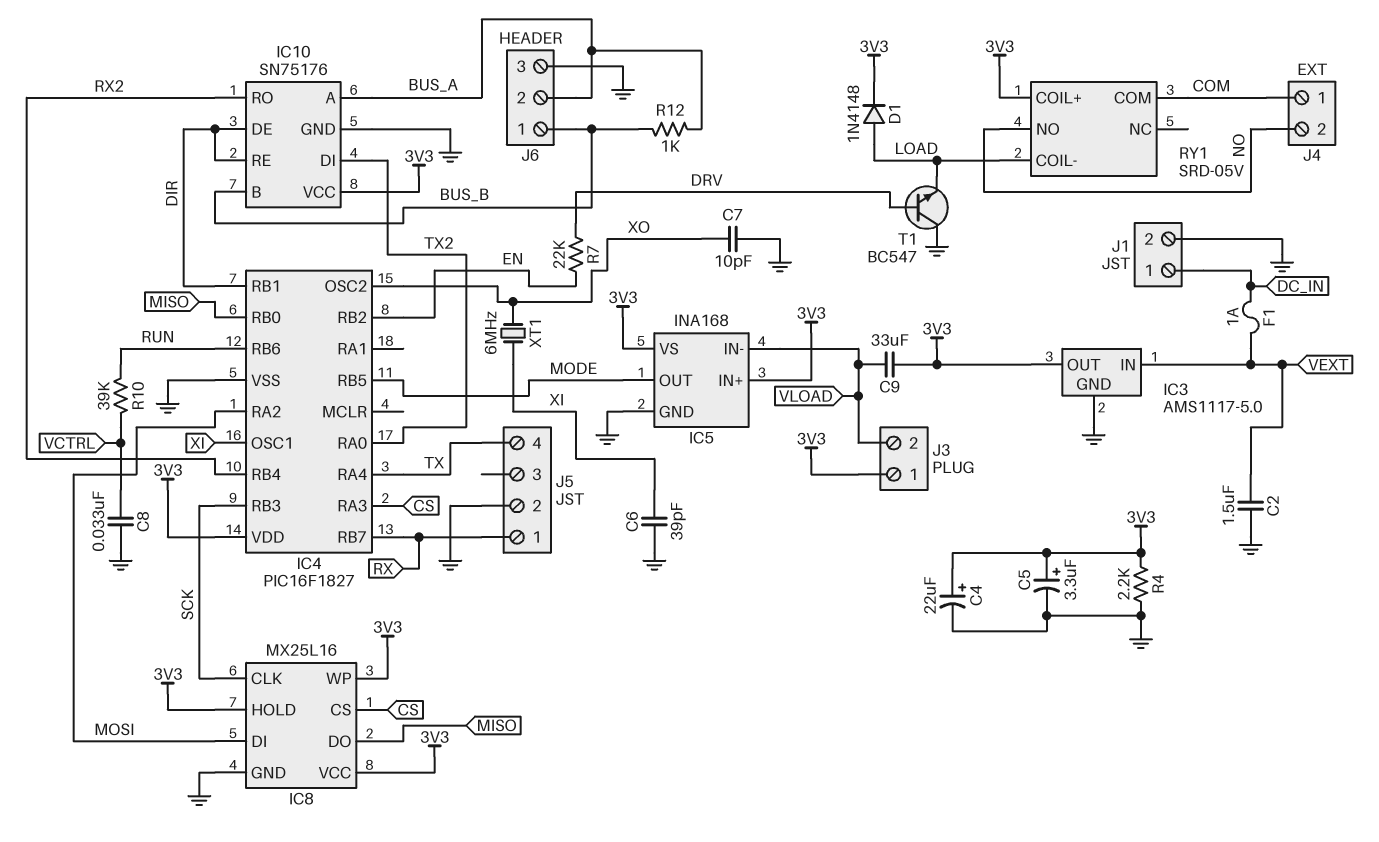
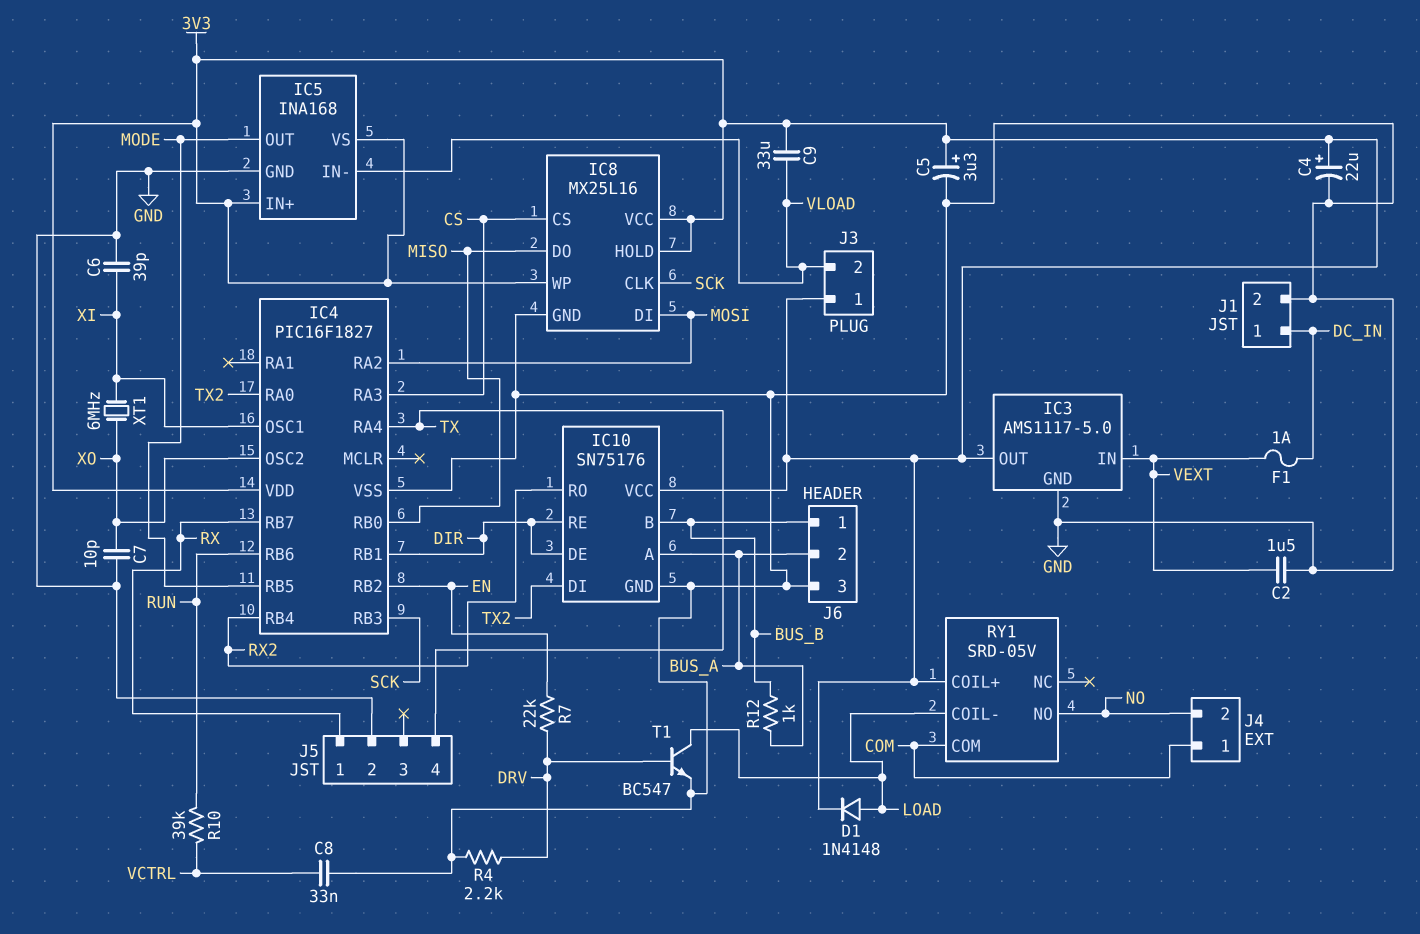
R4: 2.2k (3V3, GND) -> 2.2k (DRV, GND)
T1: NPN BC547 (B DRV, C GND, E LOAD) -> NPN BC547 (B DRV, C LOAD, E GND)

